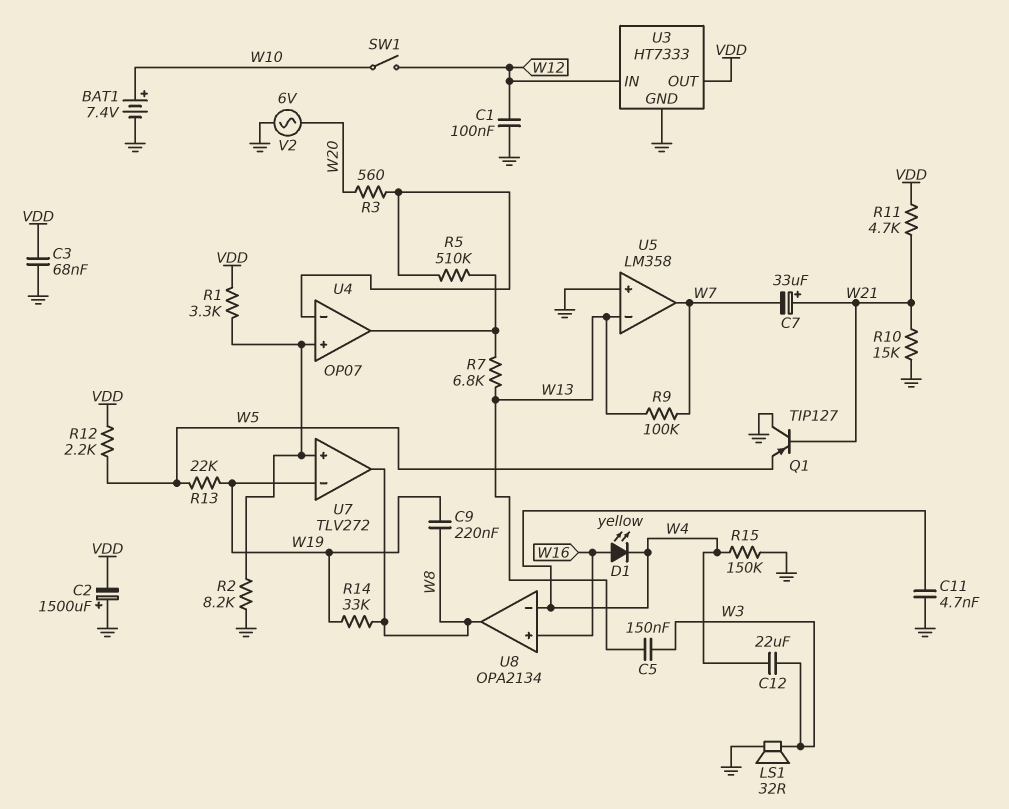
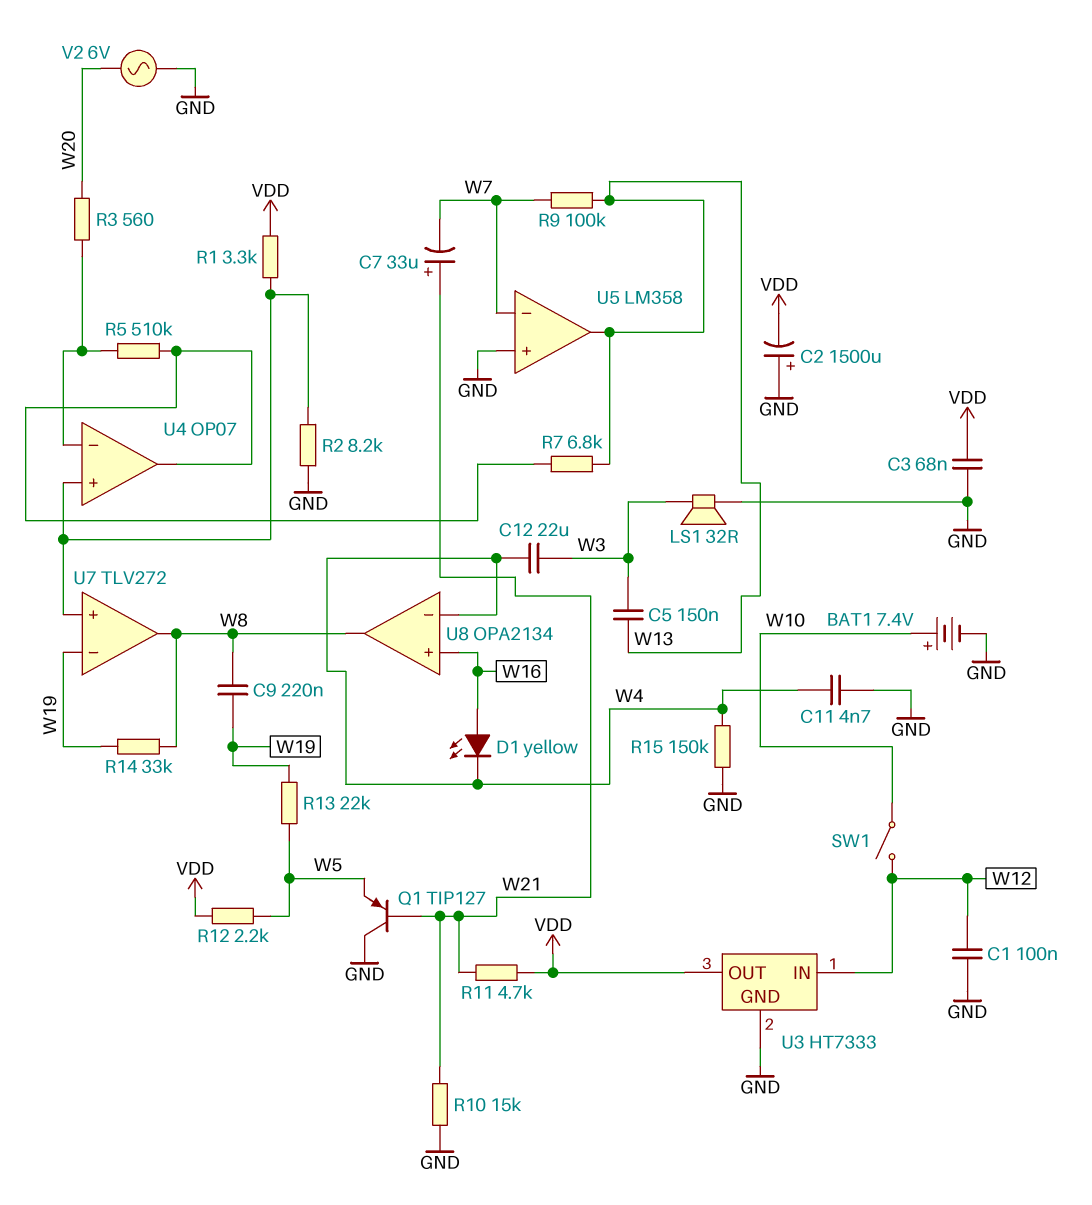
U5 pin in-: W13 -> W7
U5 pin out: W7 -> W13

